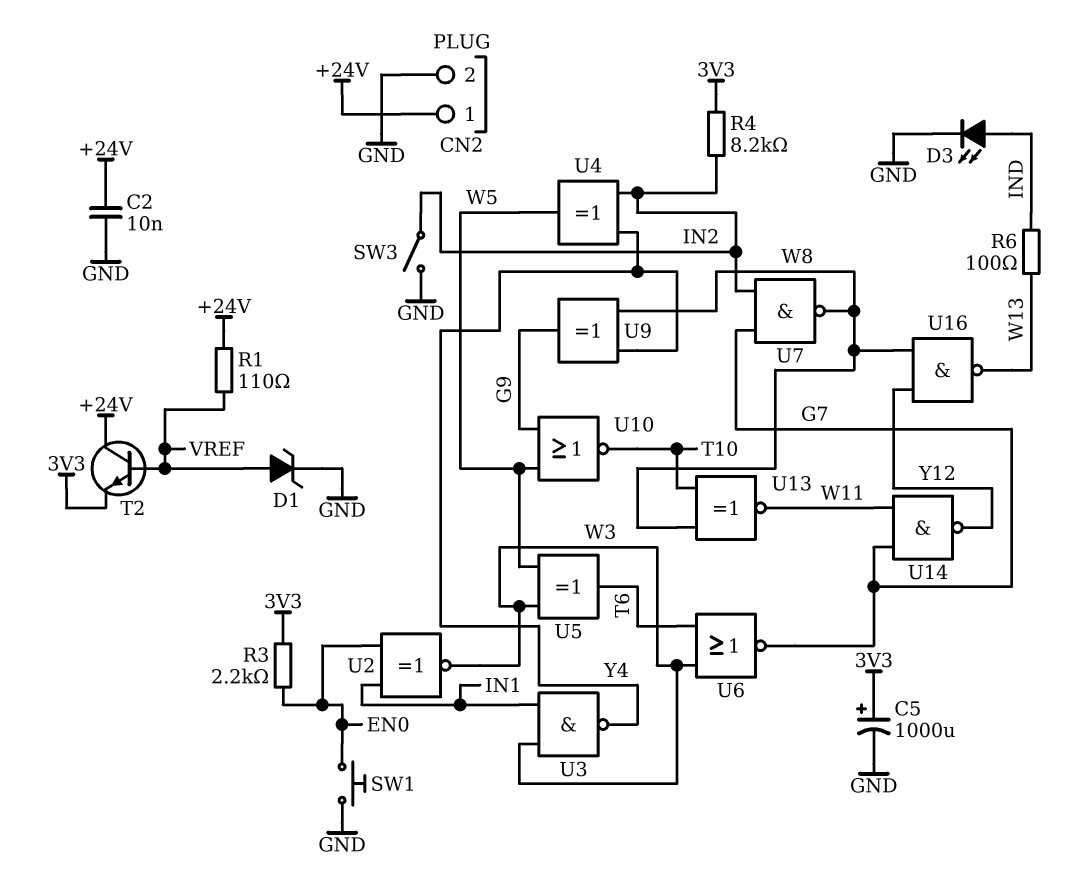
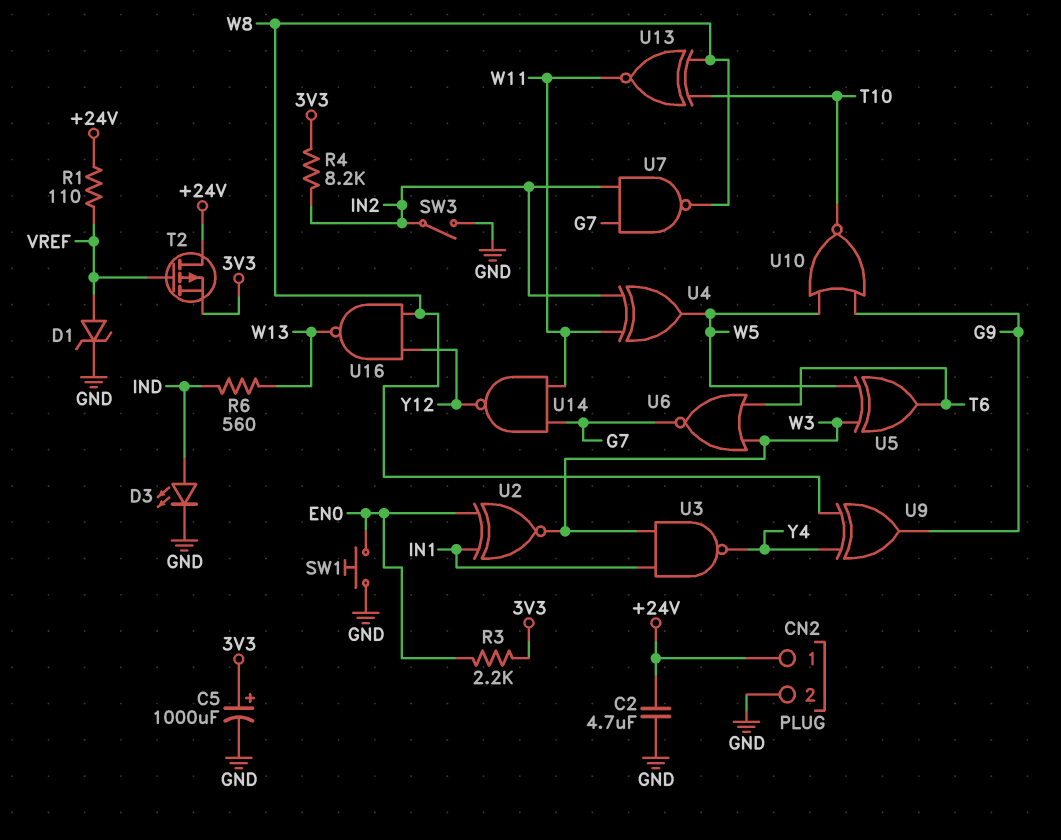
C2: 10nF (+24V, GND) -> 4.7uF (+24V, GND)
R6: 100 (IND, W13) -> 560 (IND, W13)
T2: NPN (B VREF, C +24V, E 3V3) -> PMOS (G VREF, D +24V, S 3V3)
U4: XOR (in IN2, in Y4, out W5) -> XOR (in IN2, in W11, out W5)

